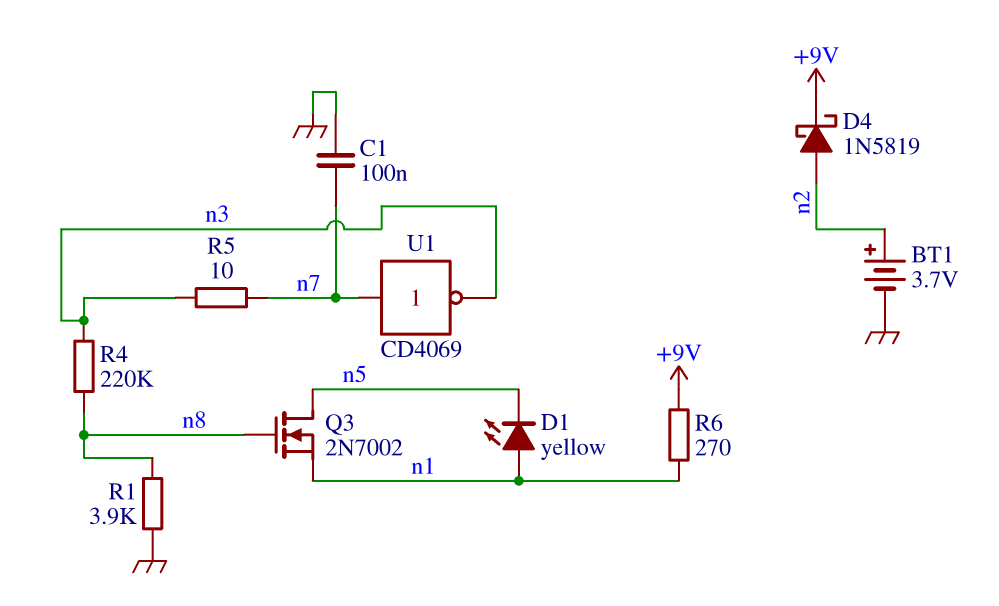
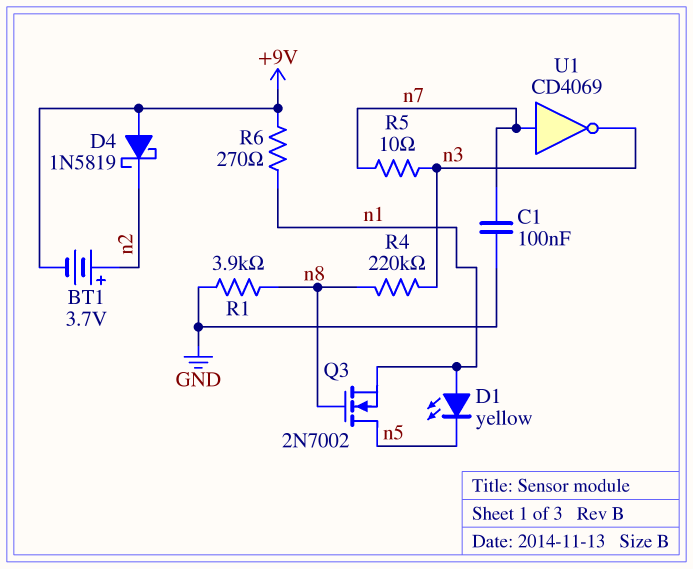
BT1: 3.7V (plus n2, minus GND) -> 3.7V (plus n2, minus +9V)
D4: schottky 1N5819 (A n2, K +9V) -> schottky 1N5819 (A +9V, K n2)

